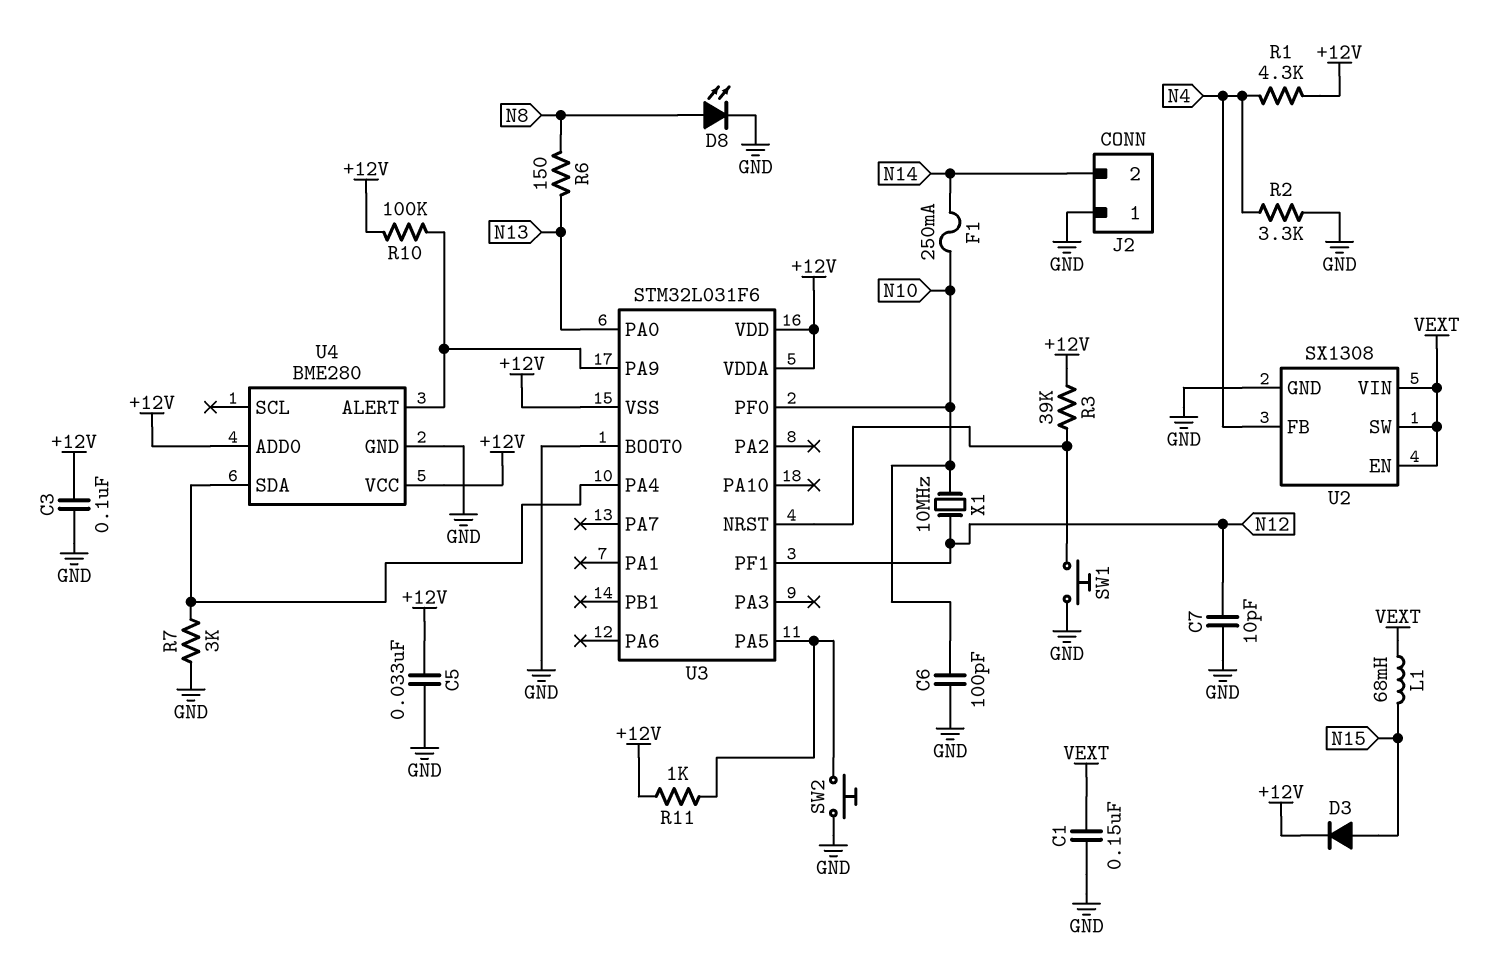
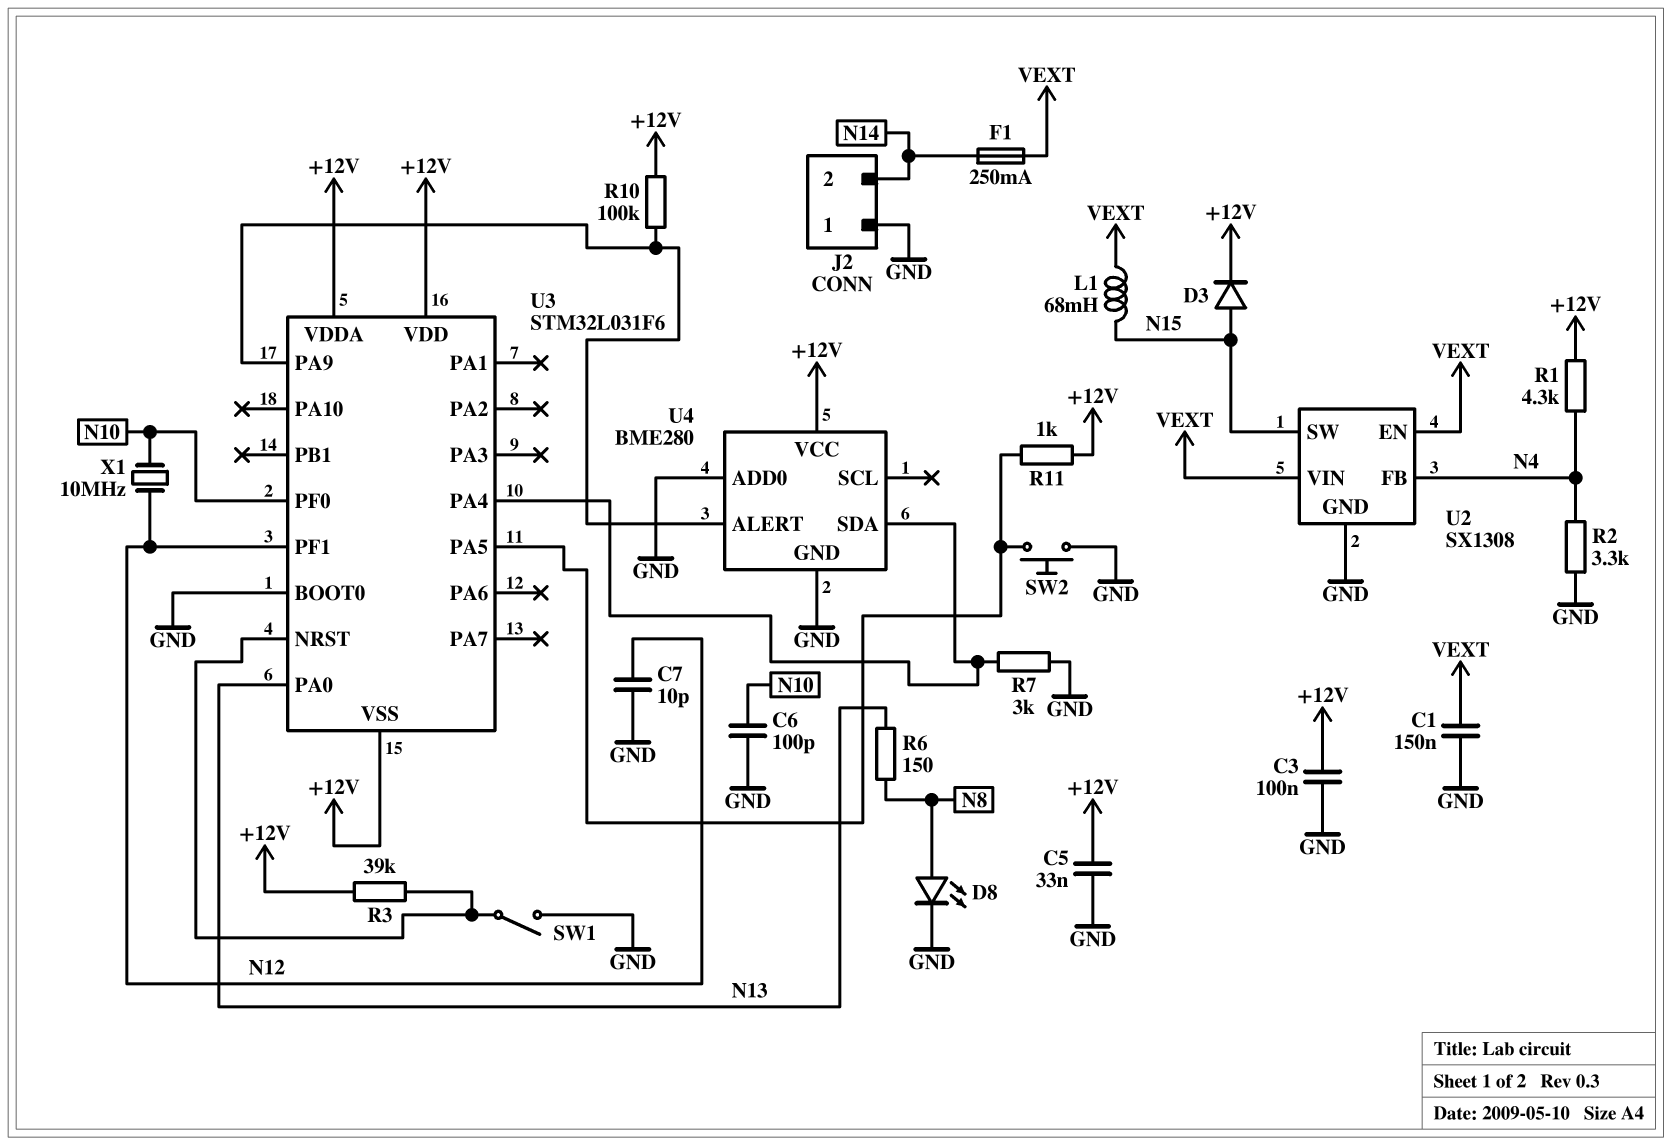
F1: 250mA (N10, N14) -> 250mA (N14, VEXT)
SW1: button (GND, U3/NRST) -> switch (GND, U3/NRST)
U2 pin SW: VEXT -> N15
U4 pin ADD0: +12V -> GND

